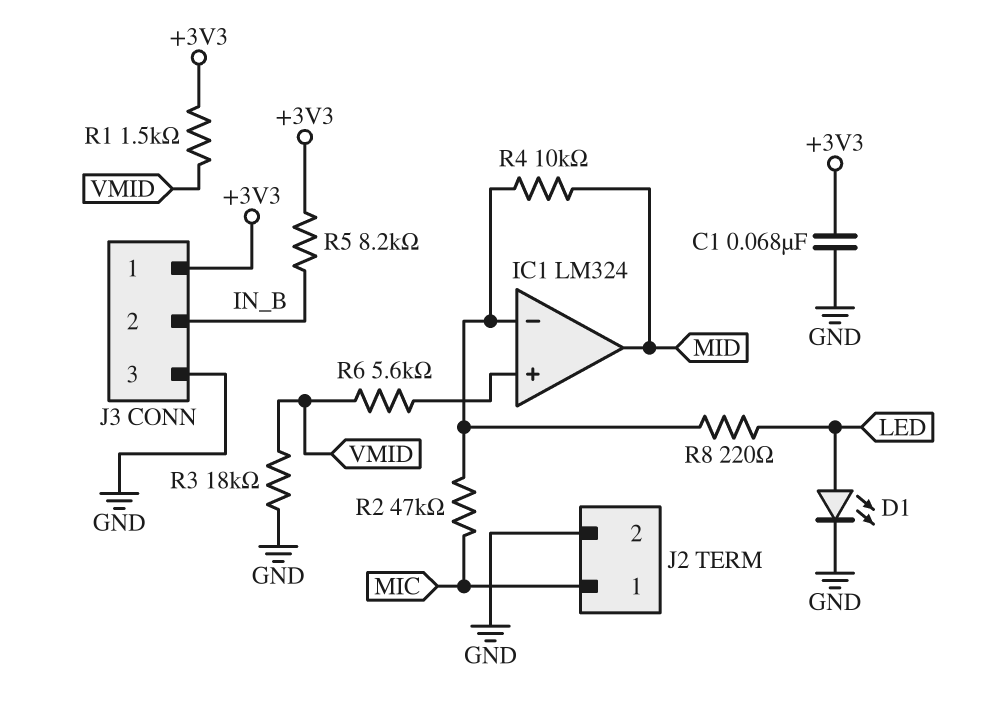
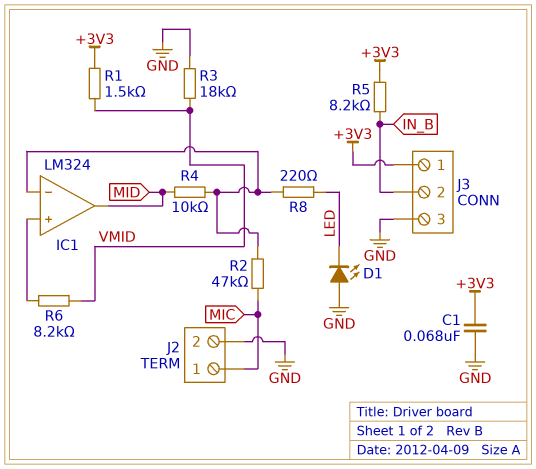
D1: LED (A LED, K GND) -> LED (A GND, K LED)
R6: 5.6k (IC1/in+, VMID) -> 8.2k (IC1/in+, VMID)

